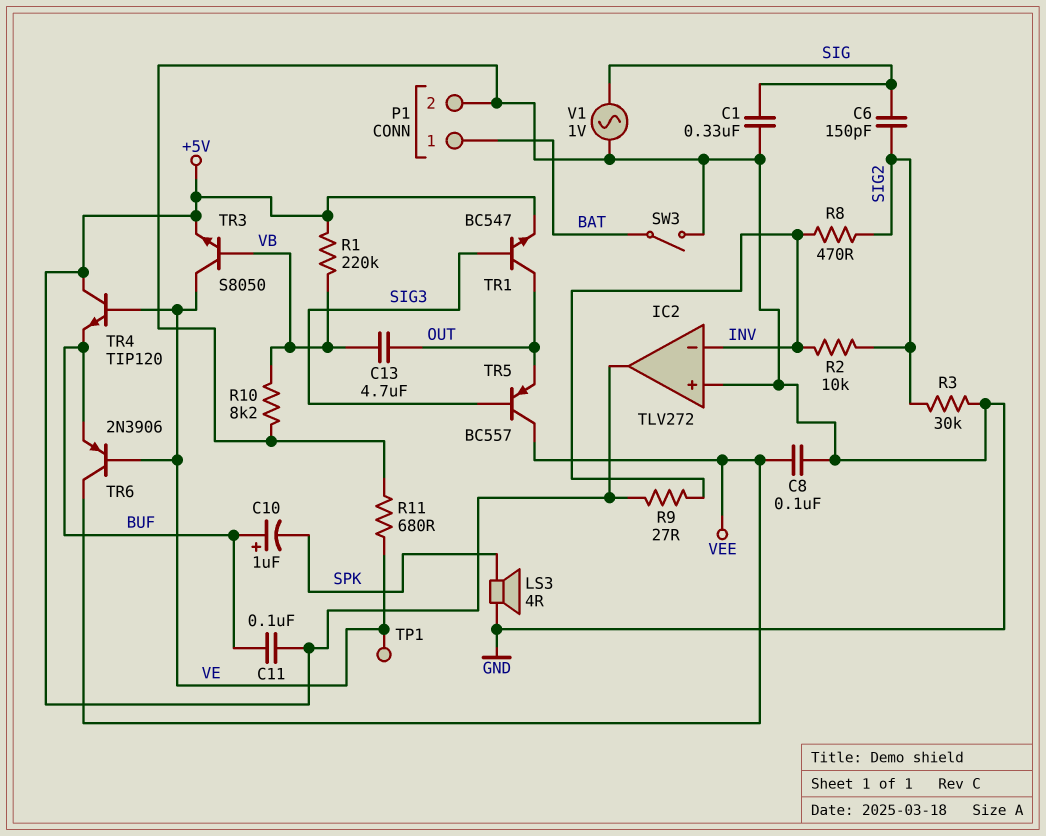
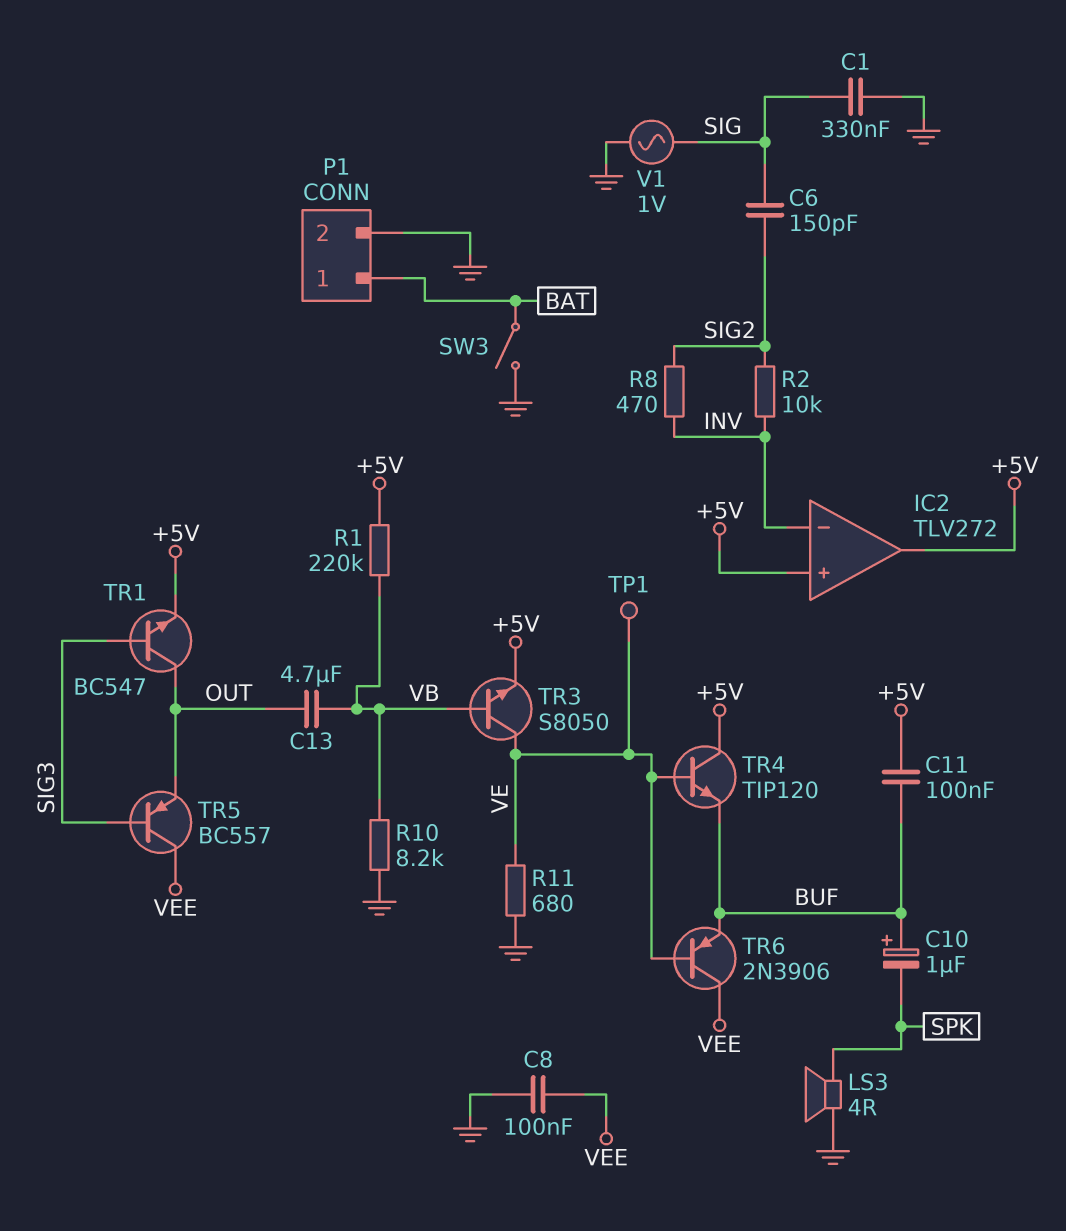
IC2 pin in+: GND -> +5V
R3: 30k (GND, SIG2) -> none
R9: 27 (+5V, INV) -> none

